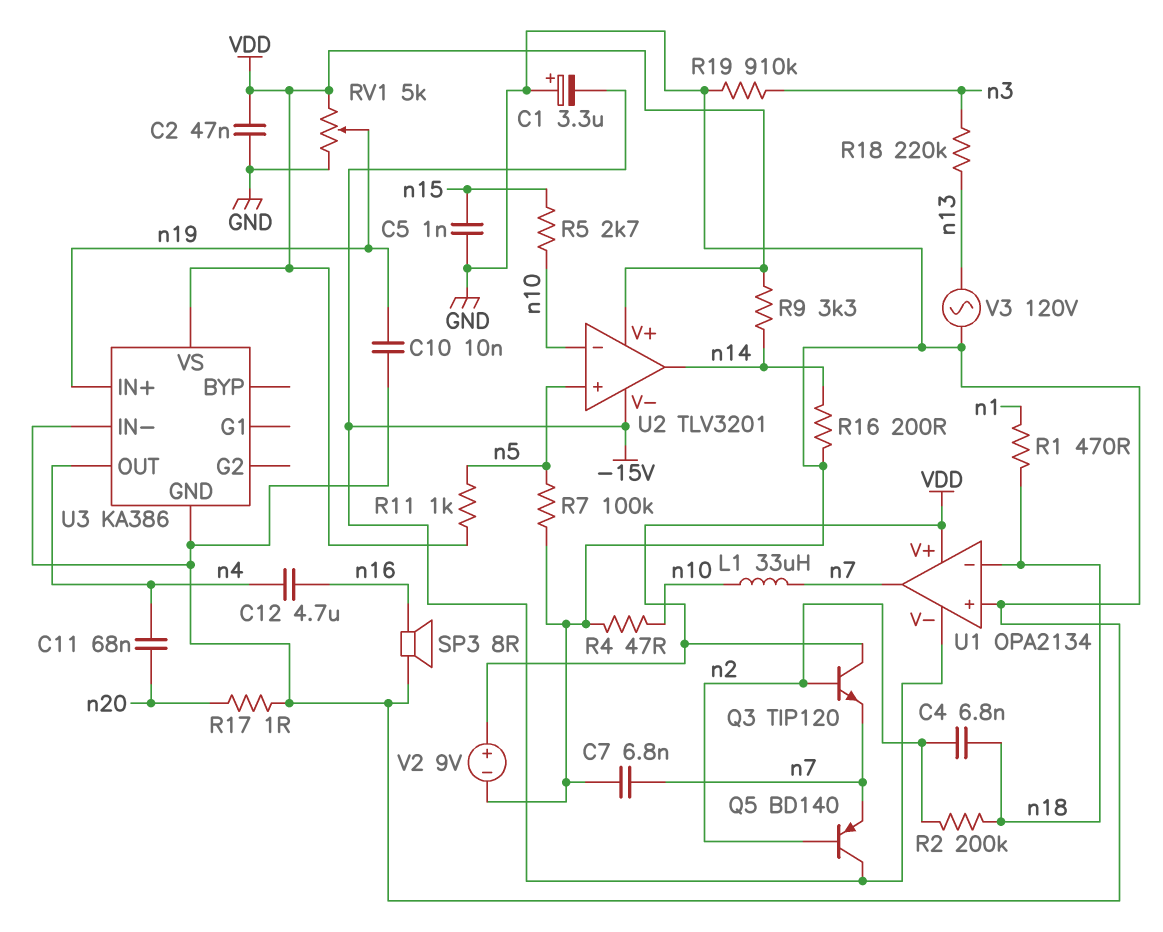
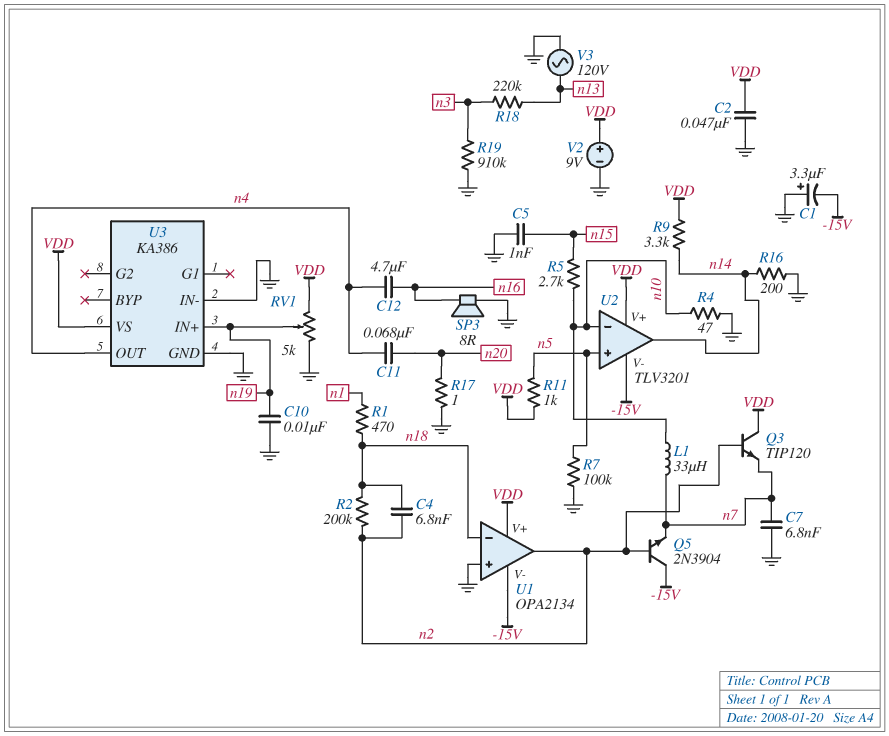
Q5: PNP BD140 (B n2, C -15V, E n7) -> NPN 2N3904 (B n2, C -15V, E n7)
U1 pin out: n7 -> n2

